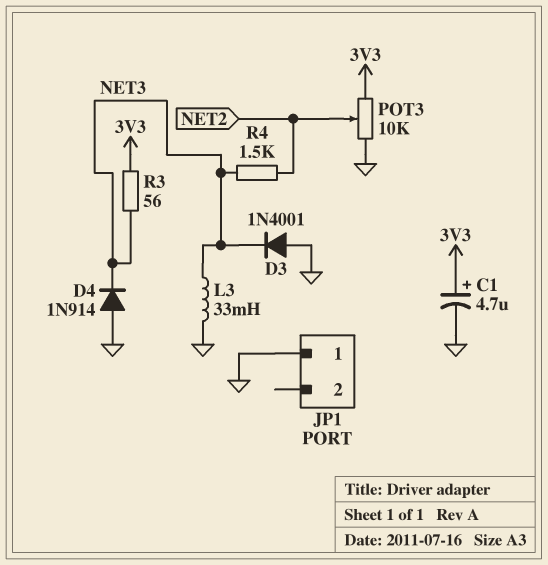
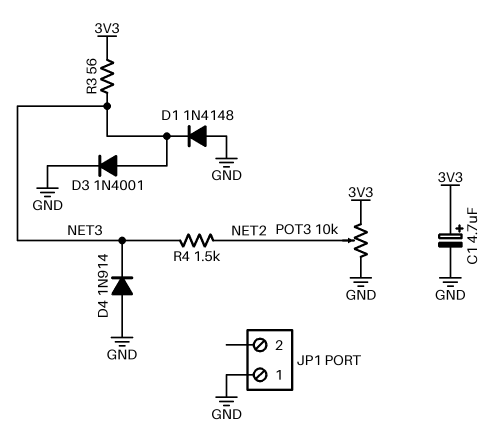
D1: none -> diode 1N4148 (A GND, K NET3)
D3: diode 1N4001 (A GND, K NET3) -> diode 1N4001 (A NET3, K GND)
L3: 33mH (GND, NET3) -> none

